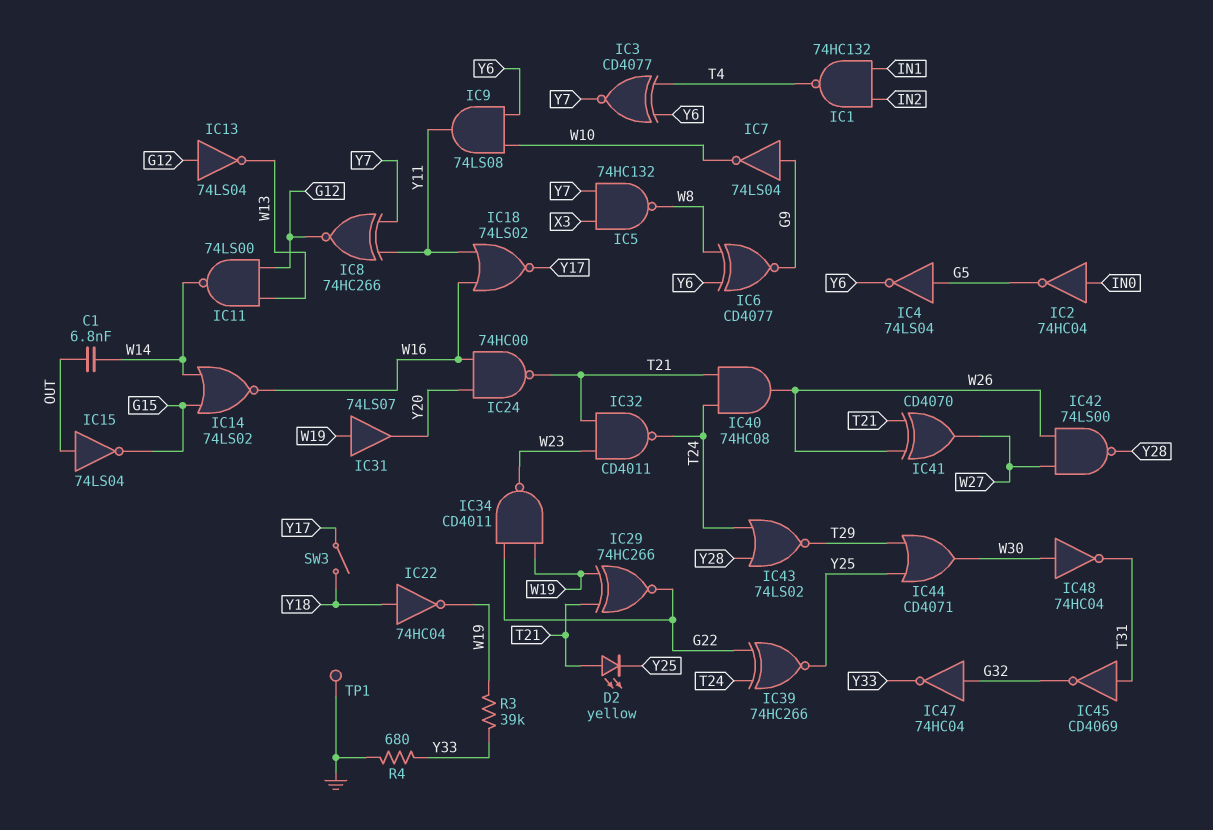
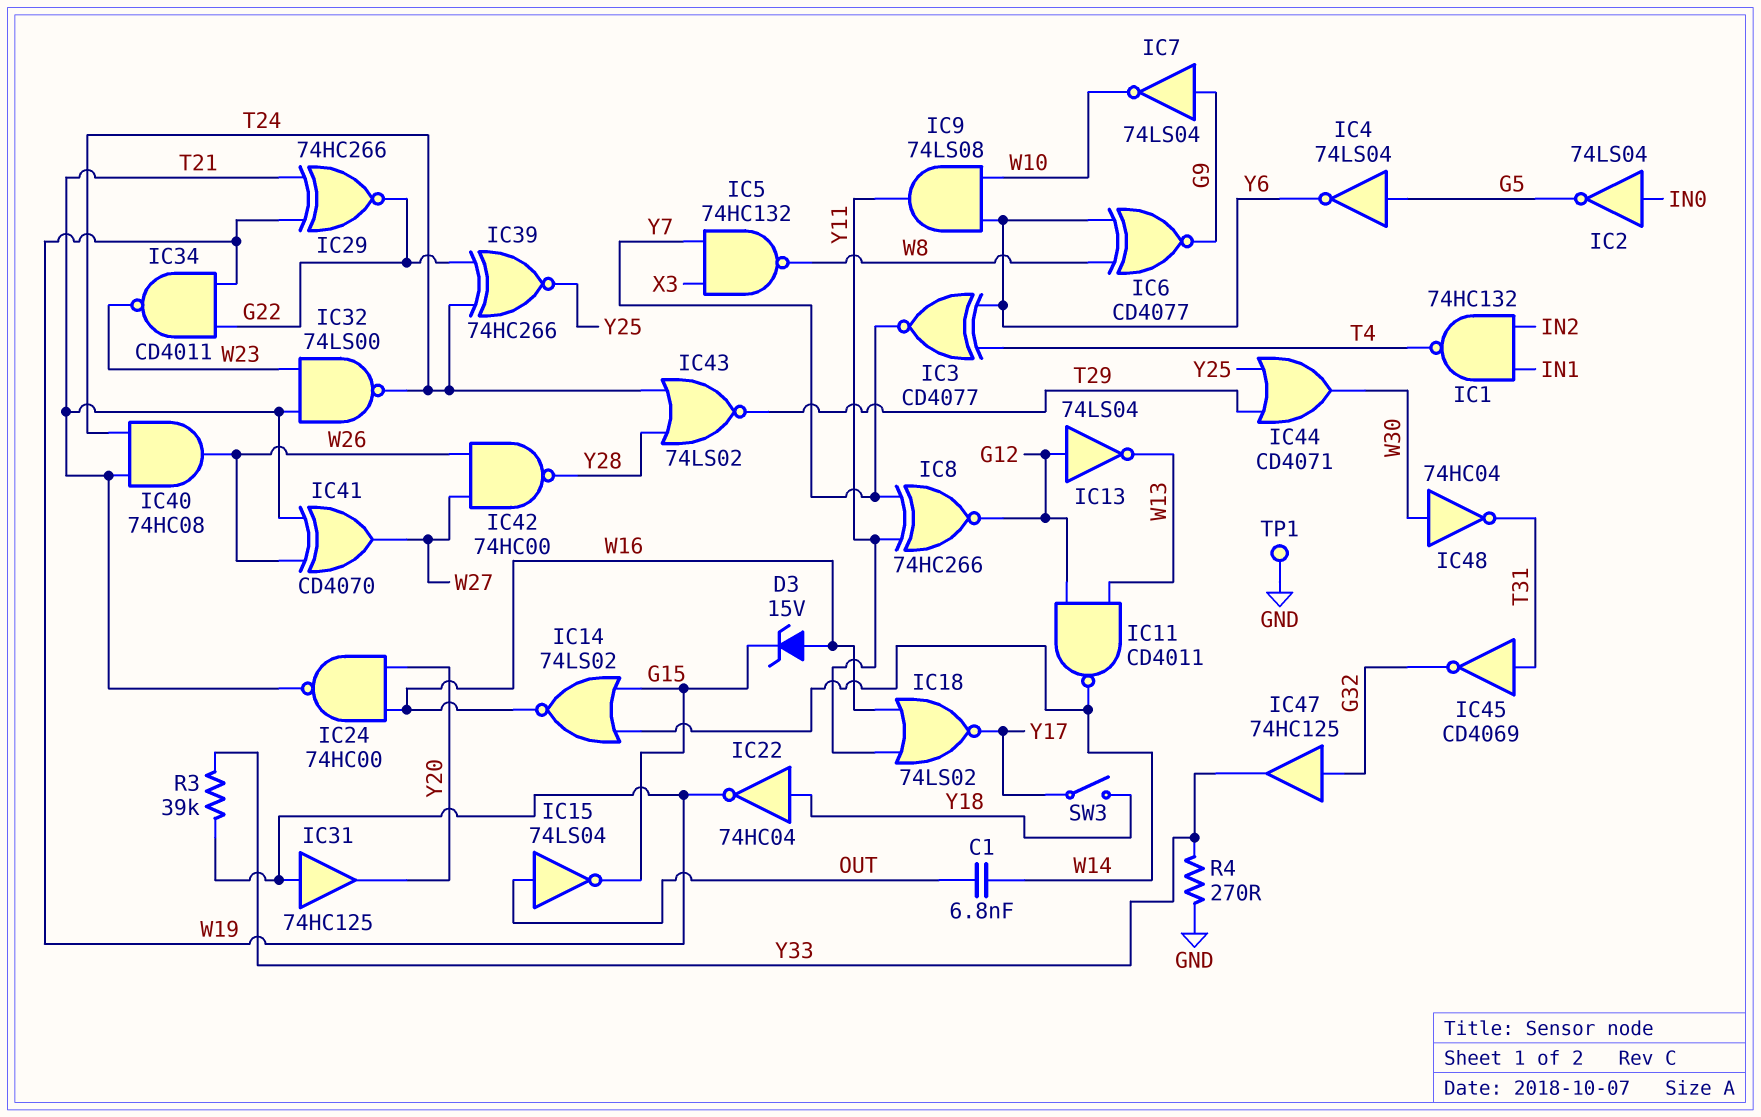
D2: LED yellow (A T21, K Y25) -> none
D3: none -> zener 15V (A W16, K G15)
IC2: NOT 74HC04 (in IN0, out G5) -> NOT 74LS04 (in IN0, out G5)
IC11: NAND 74LS00 (in G12, in W13, out W14) -> NAND CD4011 (in G12, in W13, out W14)
IC31: buffer 74LS07 (in W19, out Y20) -> buffer 74HC125 (in W19, out Y20)
IC32: NAND CD4011 (in T21, in W23, out T24) -> NAND 74LS00 (in T21, in W23, out T24)
IC42: NAND 74LS00 (in W26, in W27, out Y28) -> NAND 74HC00 (in W26, in W27, out Y28)
IC47: NOT 74HC04 (in G32, out Y33) -> buffer 74HC125 (in G32, out Y33)
R4: 680 (GND, Y33) -> 270 (GND, Y33)

